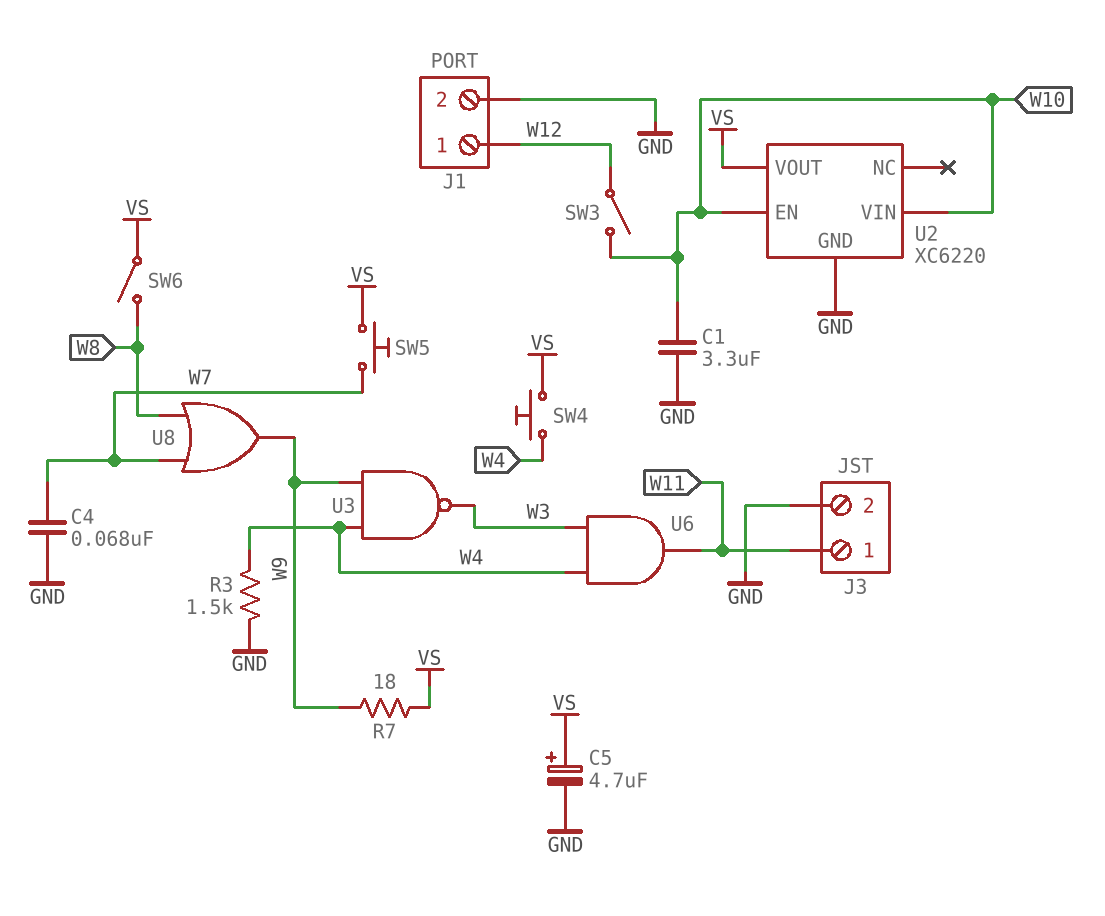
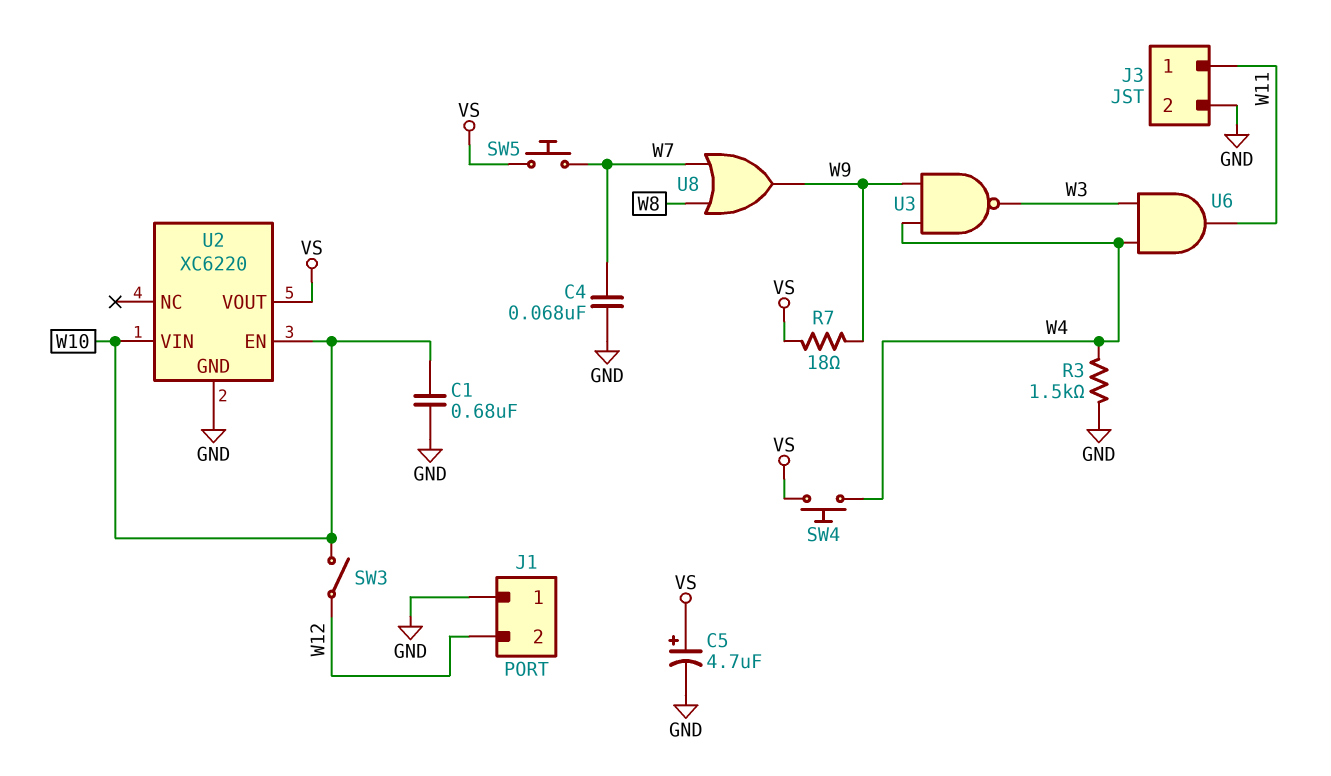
C1: 3.3uF (GND, W10) -> 680nF (GND, W10)
J1 pin 1: W12 -> GND
J1 pin 2: GND -> W12
SW6: switch (VS, W8) -> none

